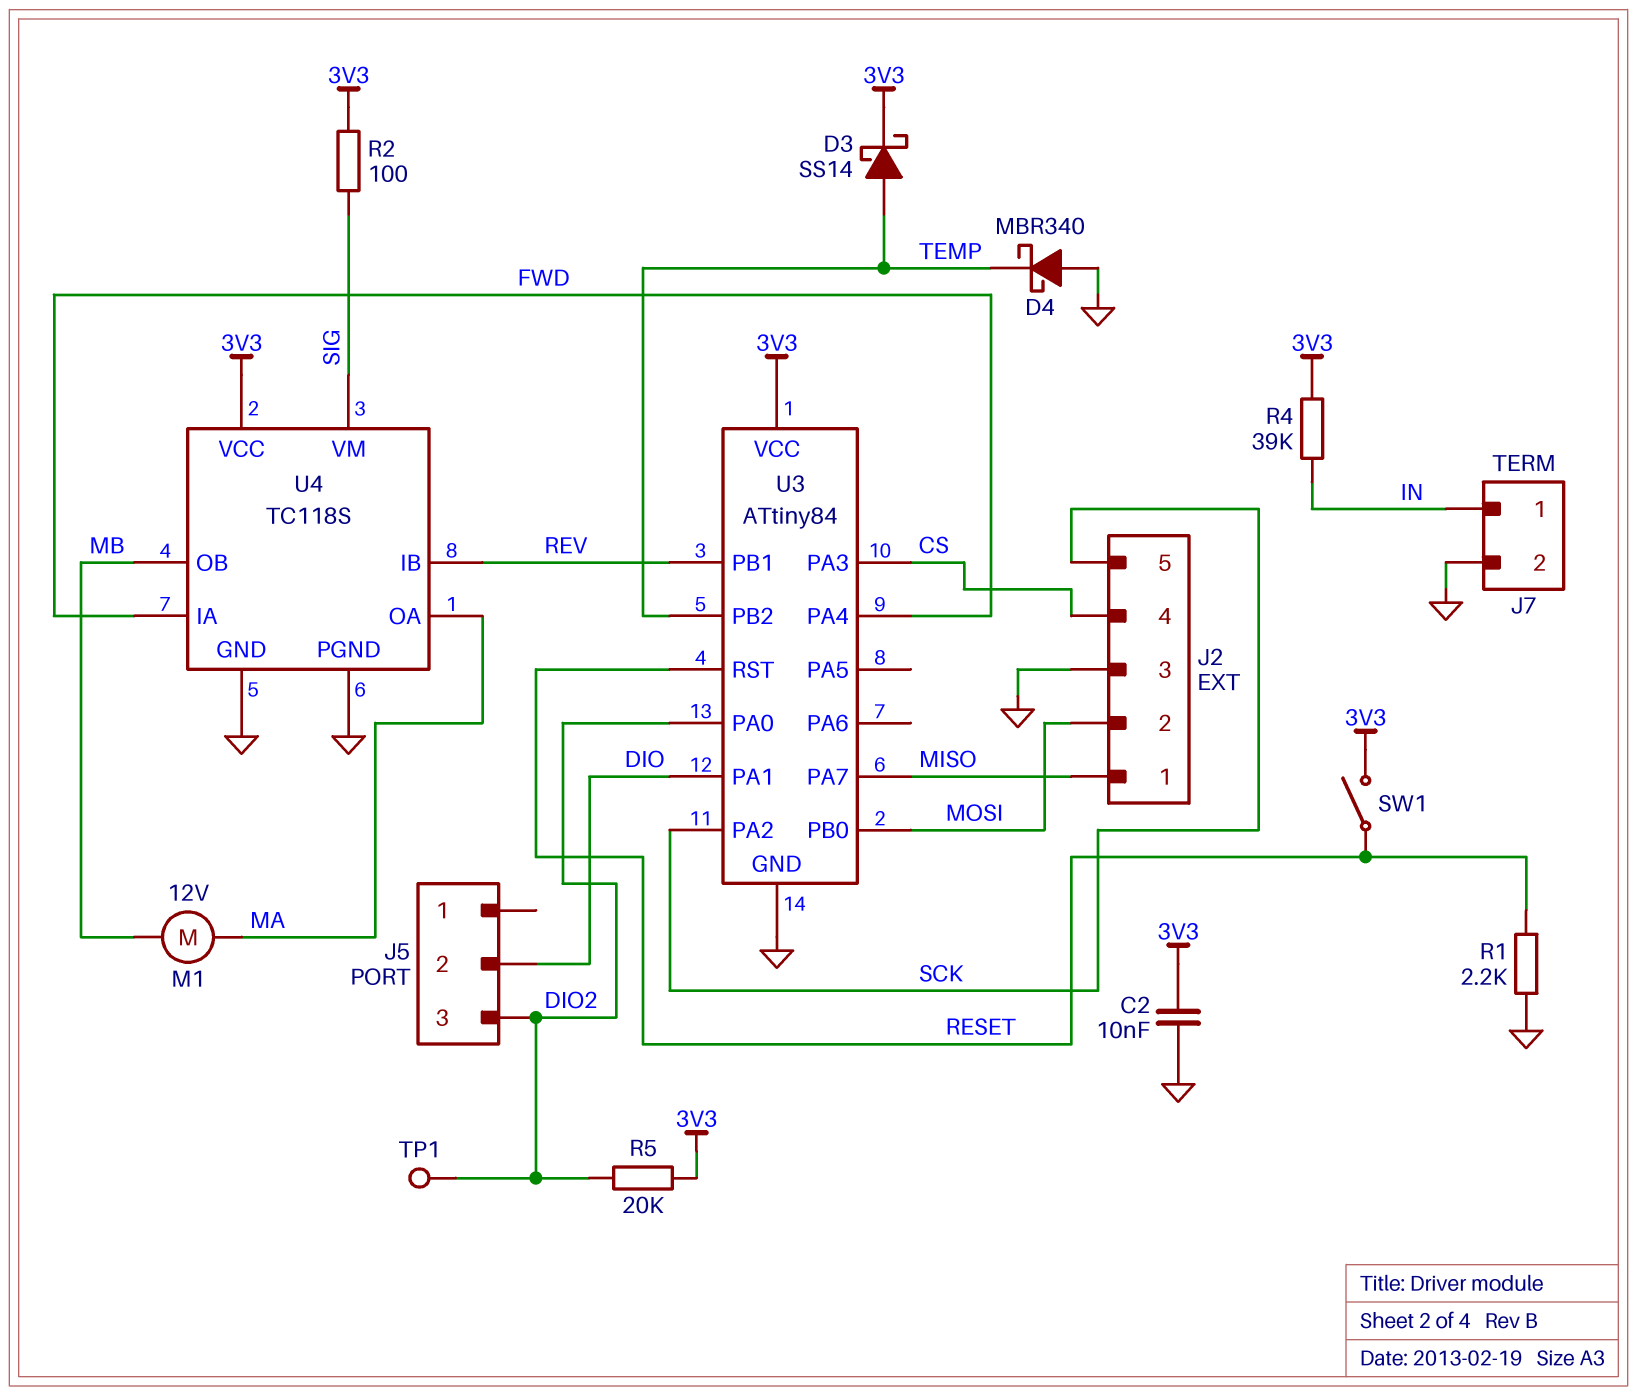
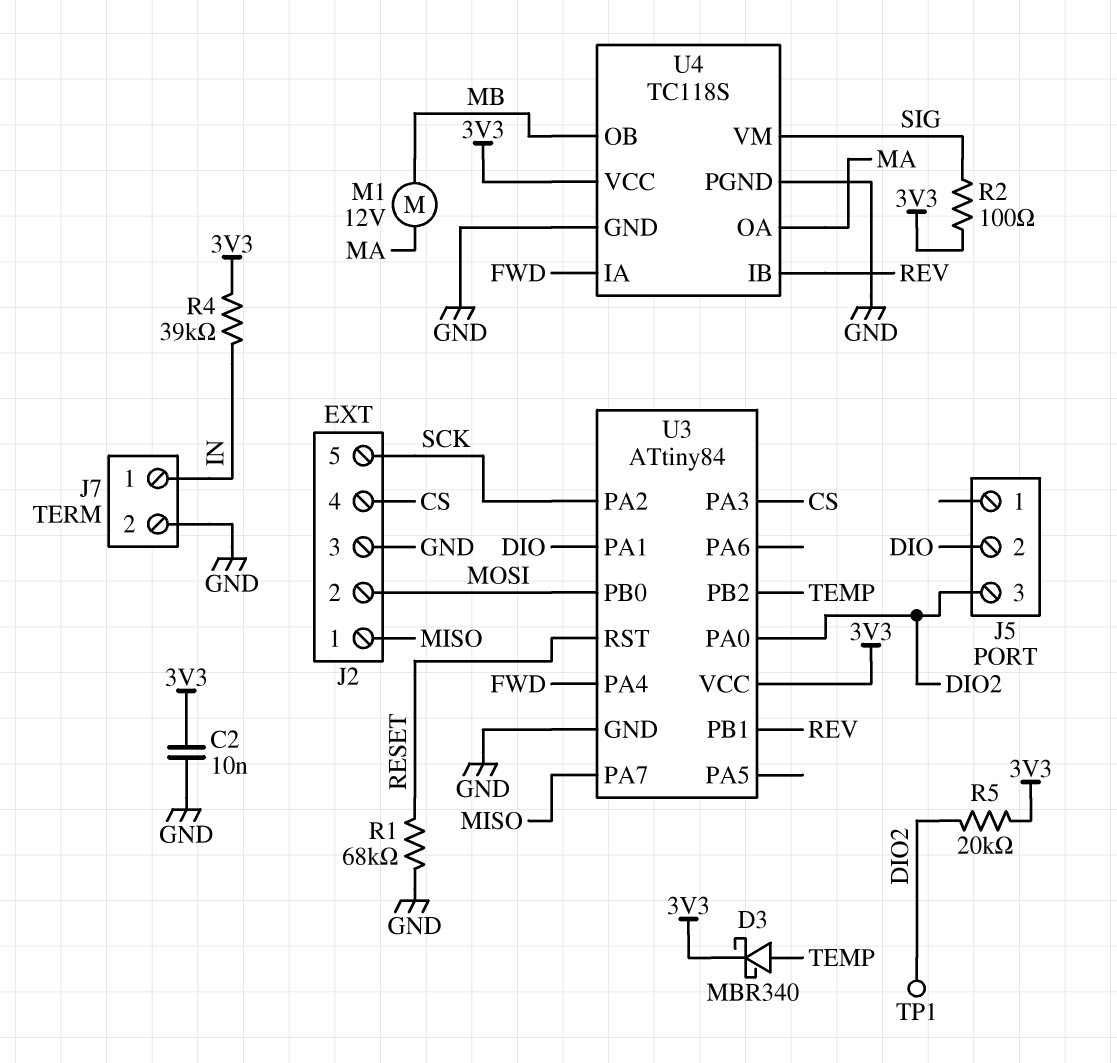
D3: schottky SS14 (A TEMP, K 3V3) -> schottky MBR340 (A TEMP, K 3V3)
D4: schottky MBR340 (A GND, K TEMP) -> none
R1: 2.2k (GND, RESET) -> 68k (GND, RESET)
SW1: switch (3V3, RESET) -> none

